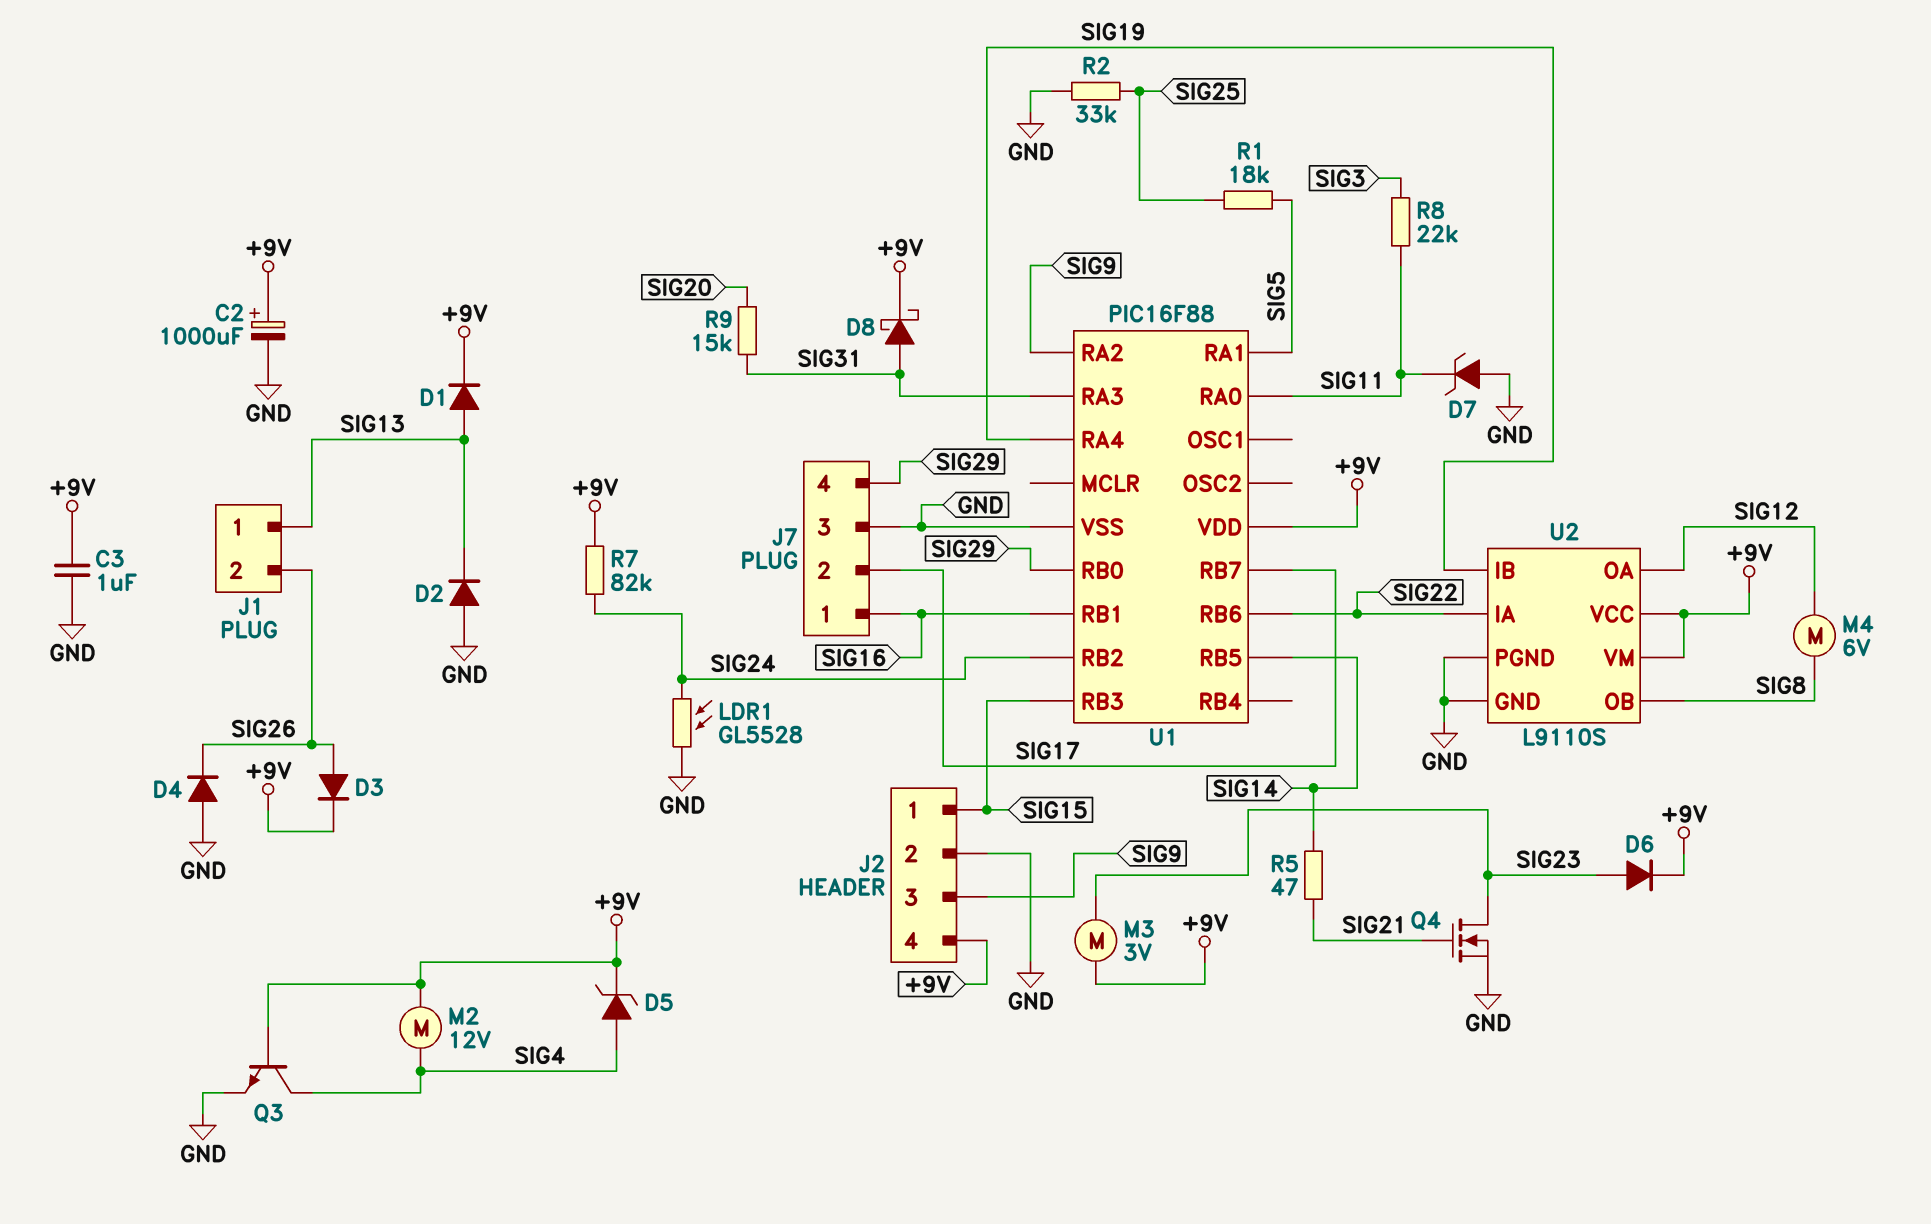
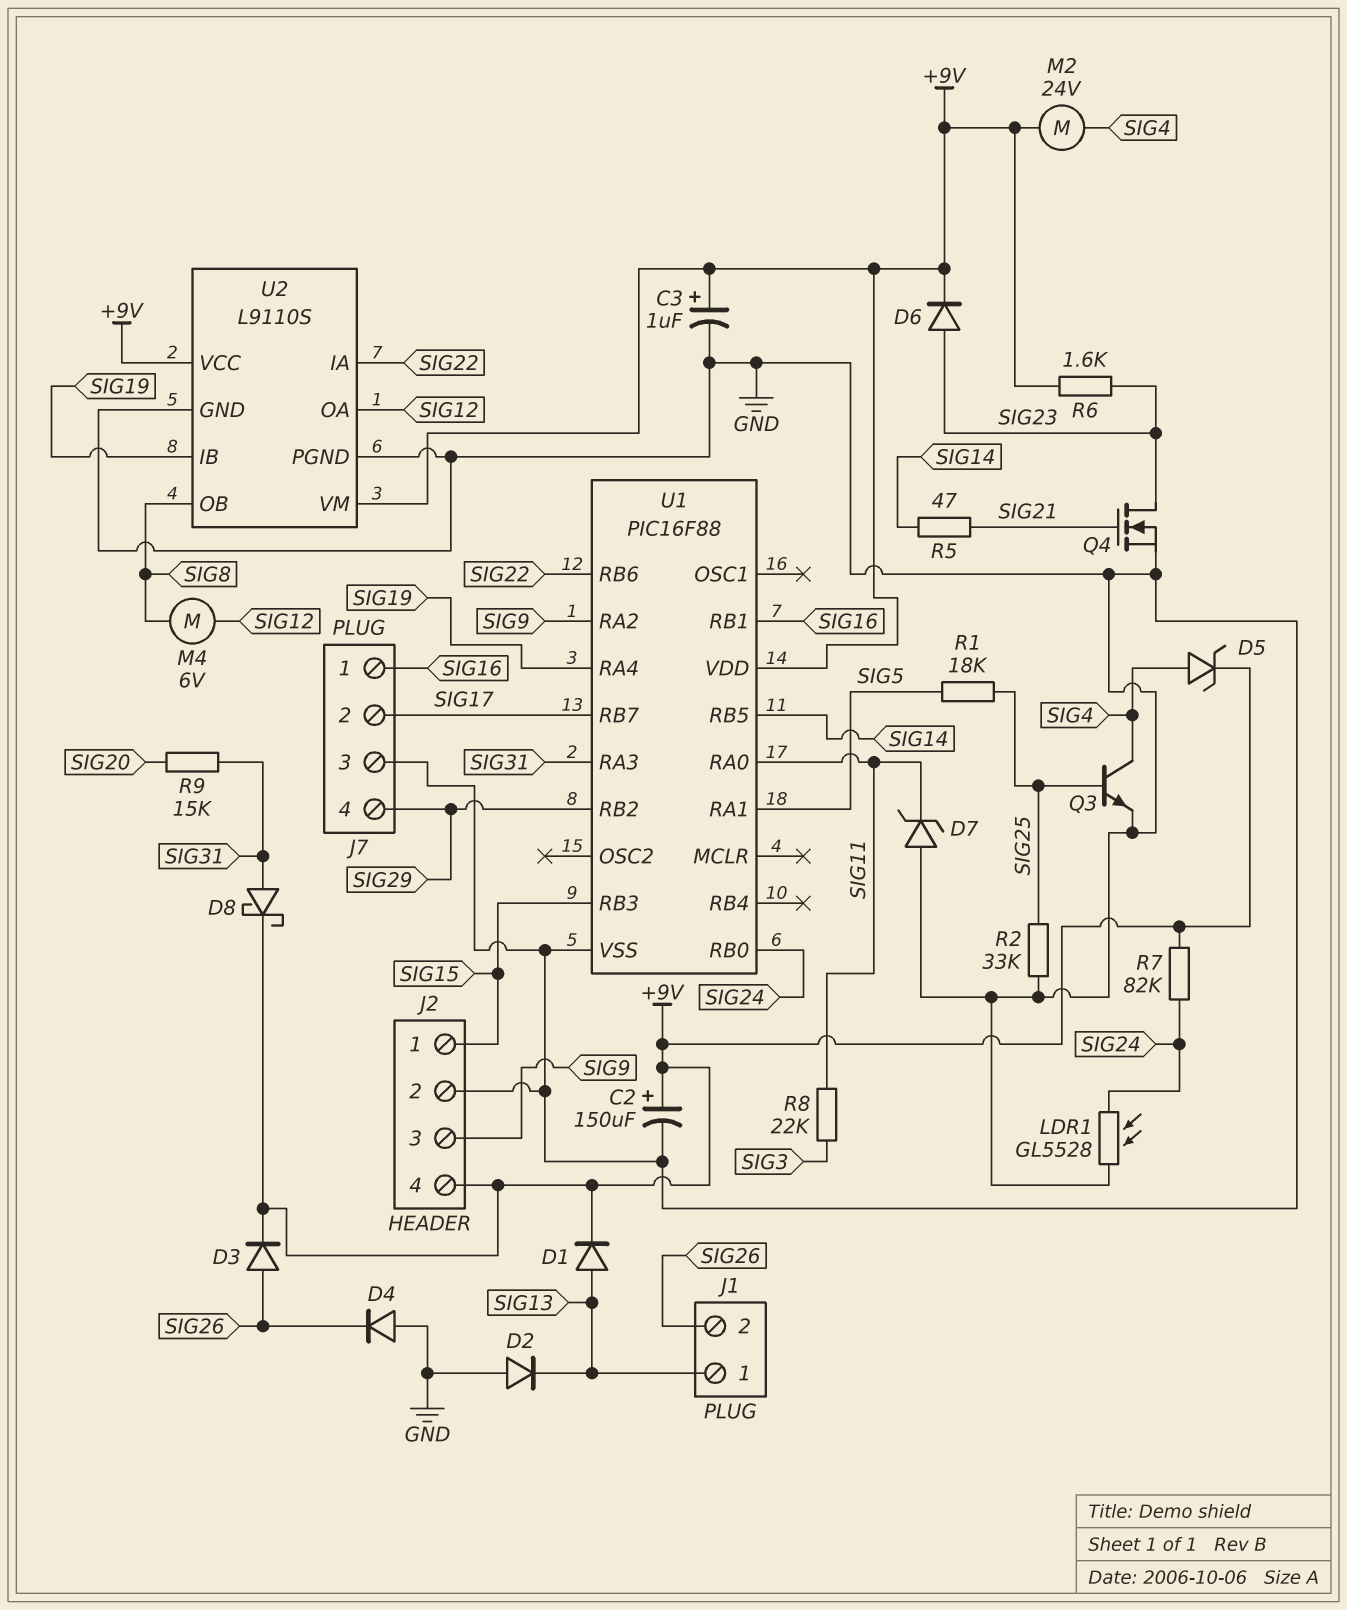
C2: 1000uF (plus +9V, minus GND) -> 150uF (plus +9V, minus GND)
C3: 1uF (+9V, GND) -> 1uF (plus +9V, minus GND)
M2: motor 12V (+9V, SIG4) -> motor 24V (+9V, SIG4)
M3: motor 3V (+9V, SIG23) -> none
Q3: NPN (B +9V, C SIG4, E GND) -> NPN (B SIG25, C SIG4, E GND)
R6: none -> 1.6k (+9V, SIG23)
U1 pin RB0: SIG29 -> SIG24
U1 pin RB2: SIG24 -> SIG29

